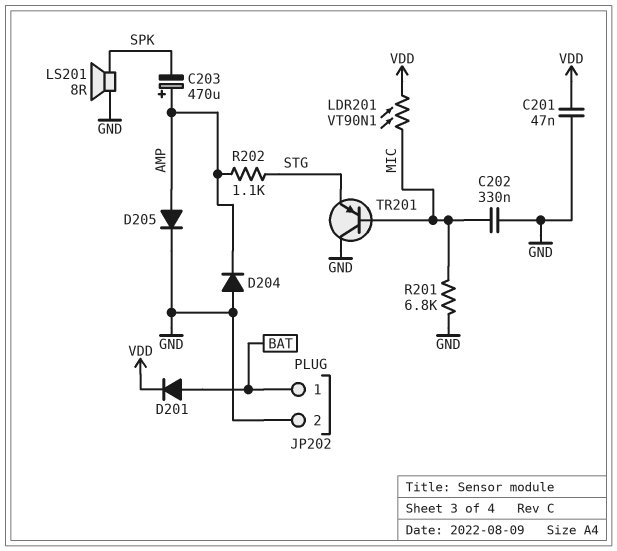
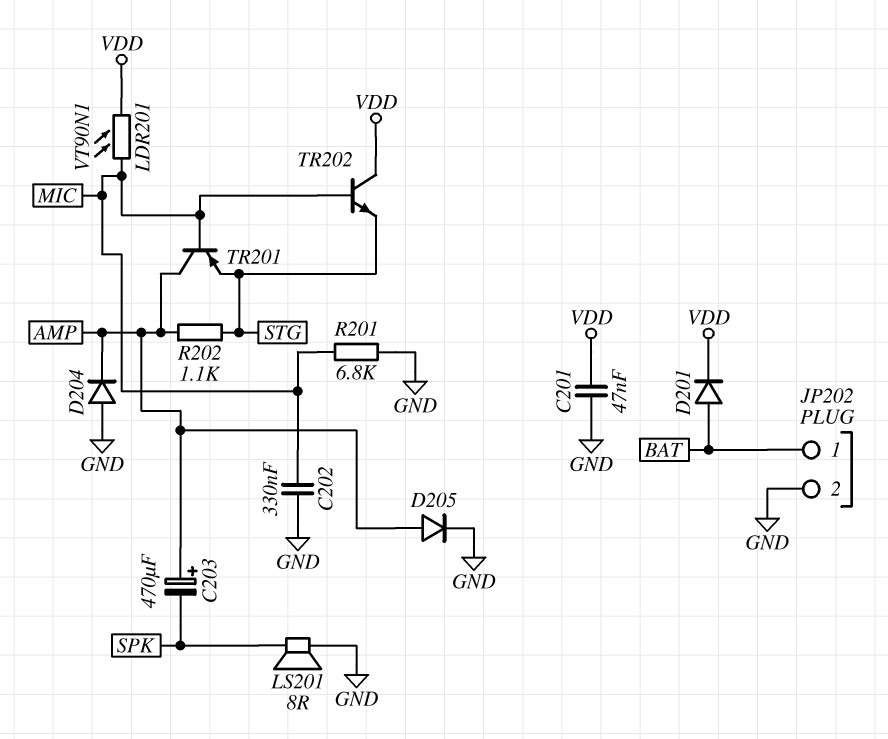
TR201: PNP (B MIC, C GND, E STG) -> PNP (B MIC, C AMP, E STG)
TR202: none -> NPN (B MIC, C VDD, E STG)

